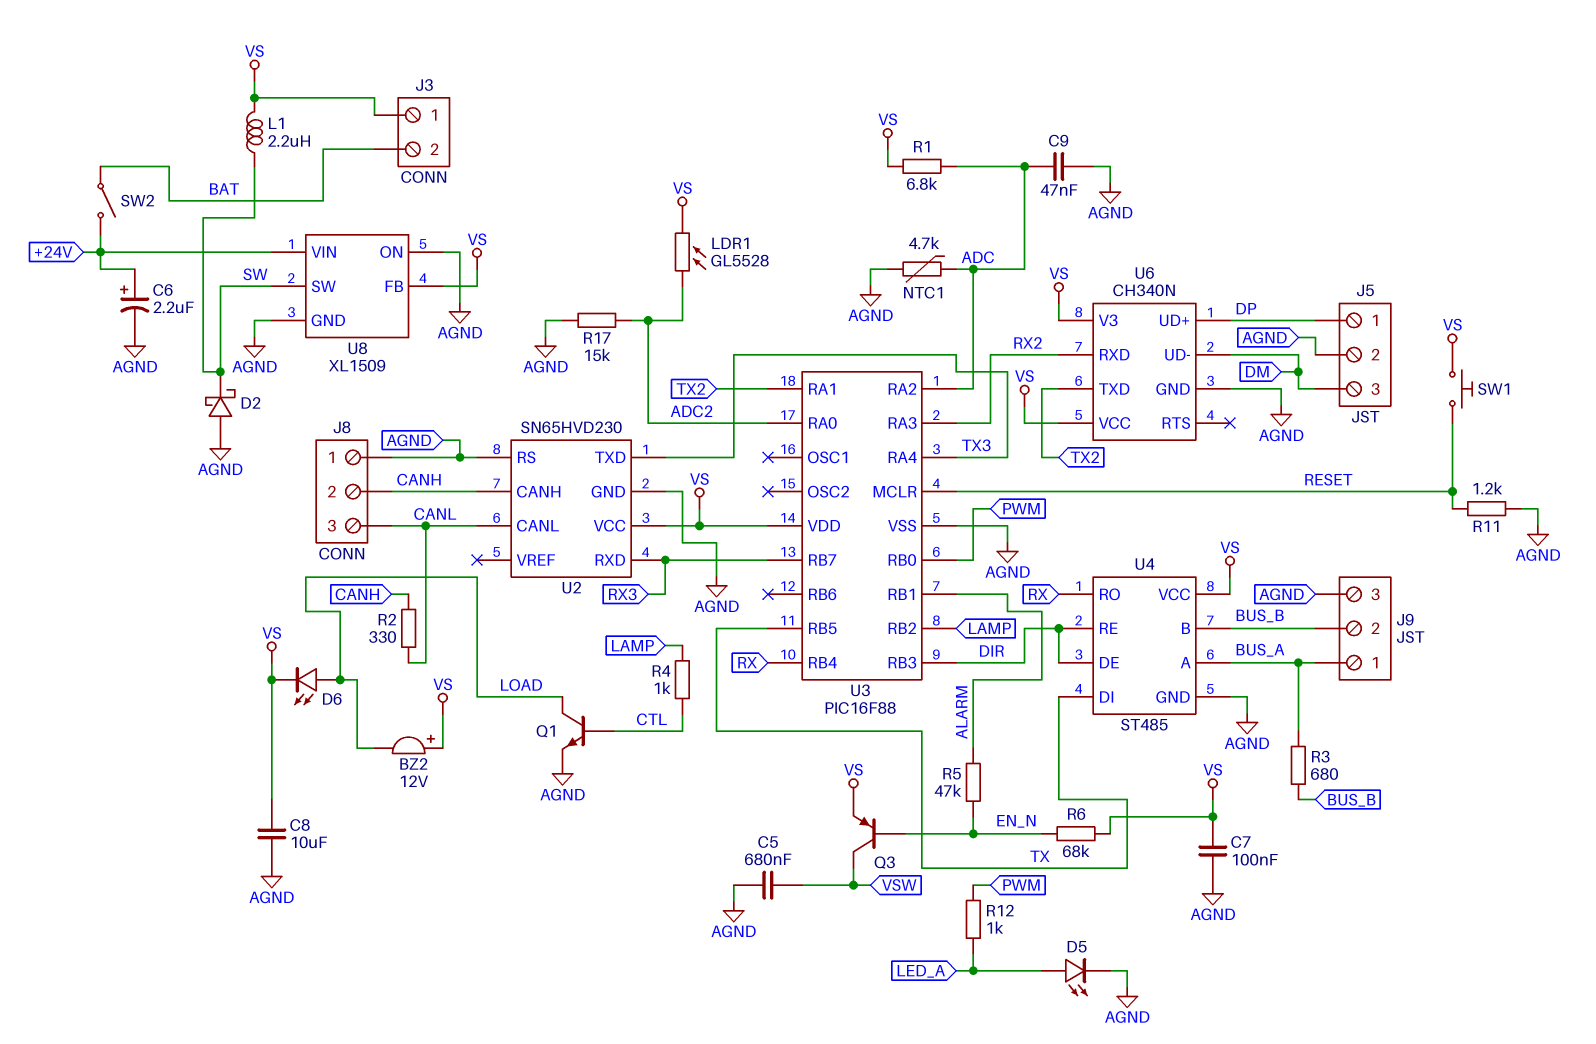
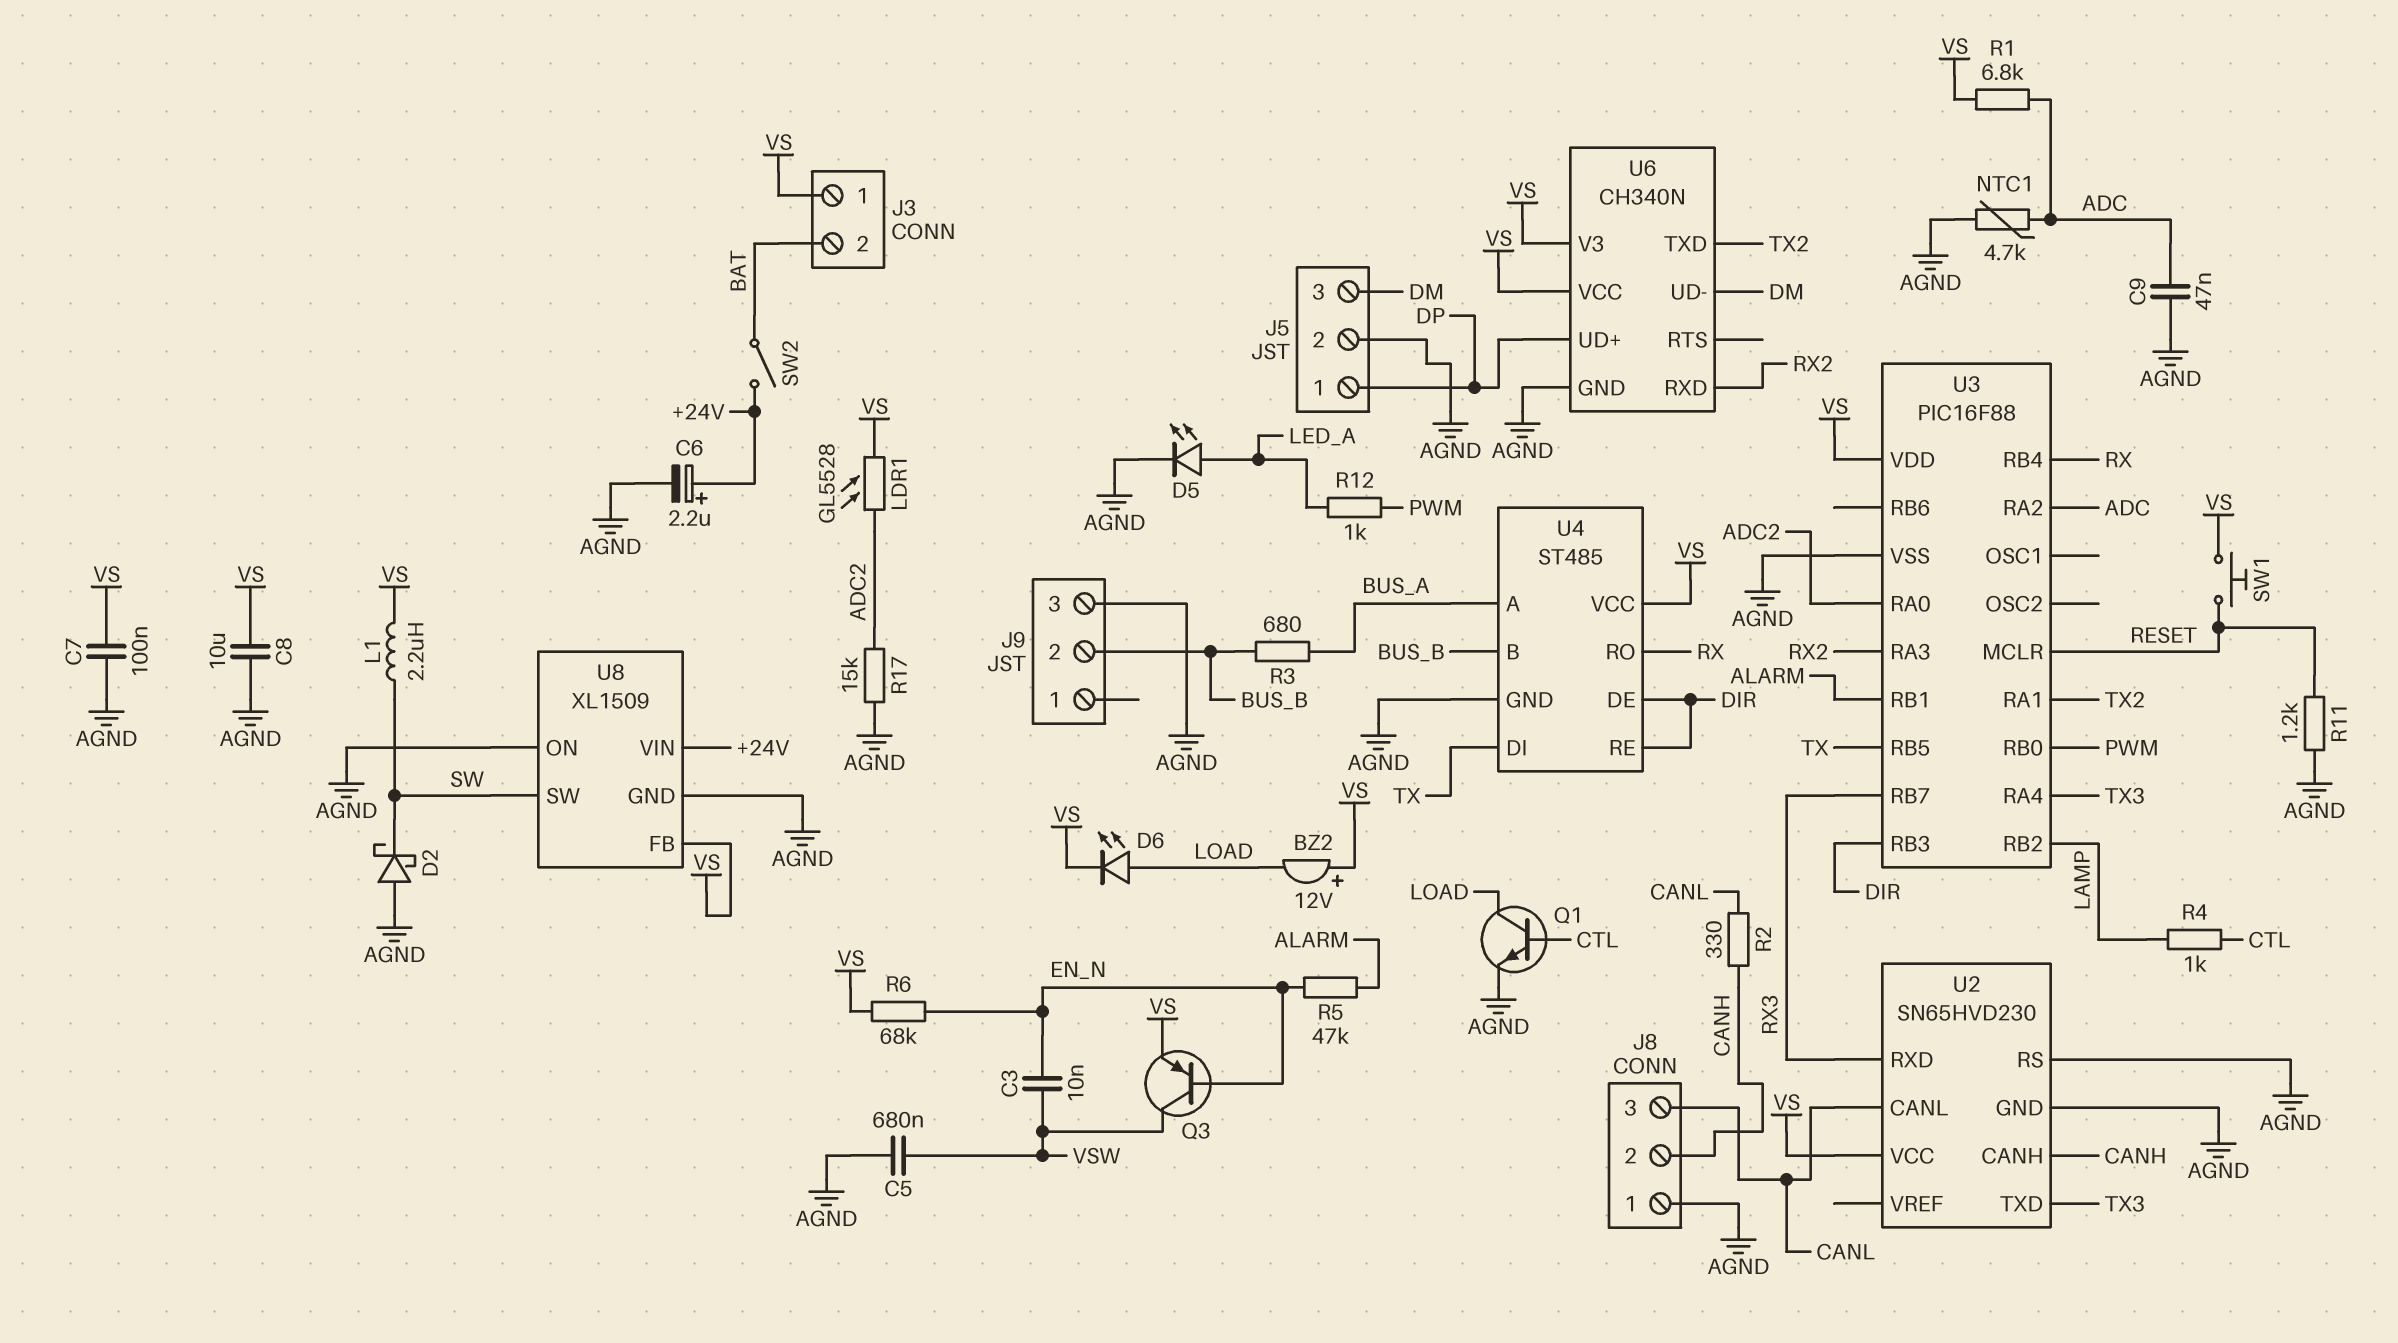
C3: none -> 10nF (EN_N, VSW)
J9 pin 1: BUS_A -> none

